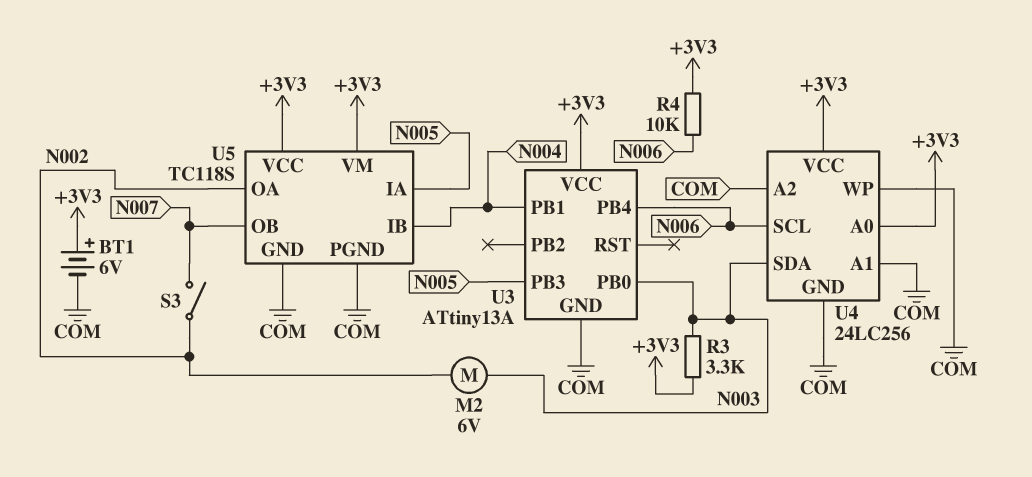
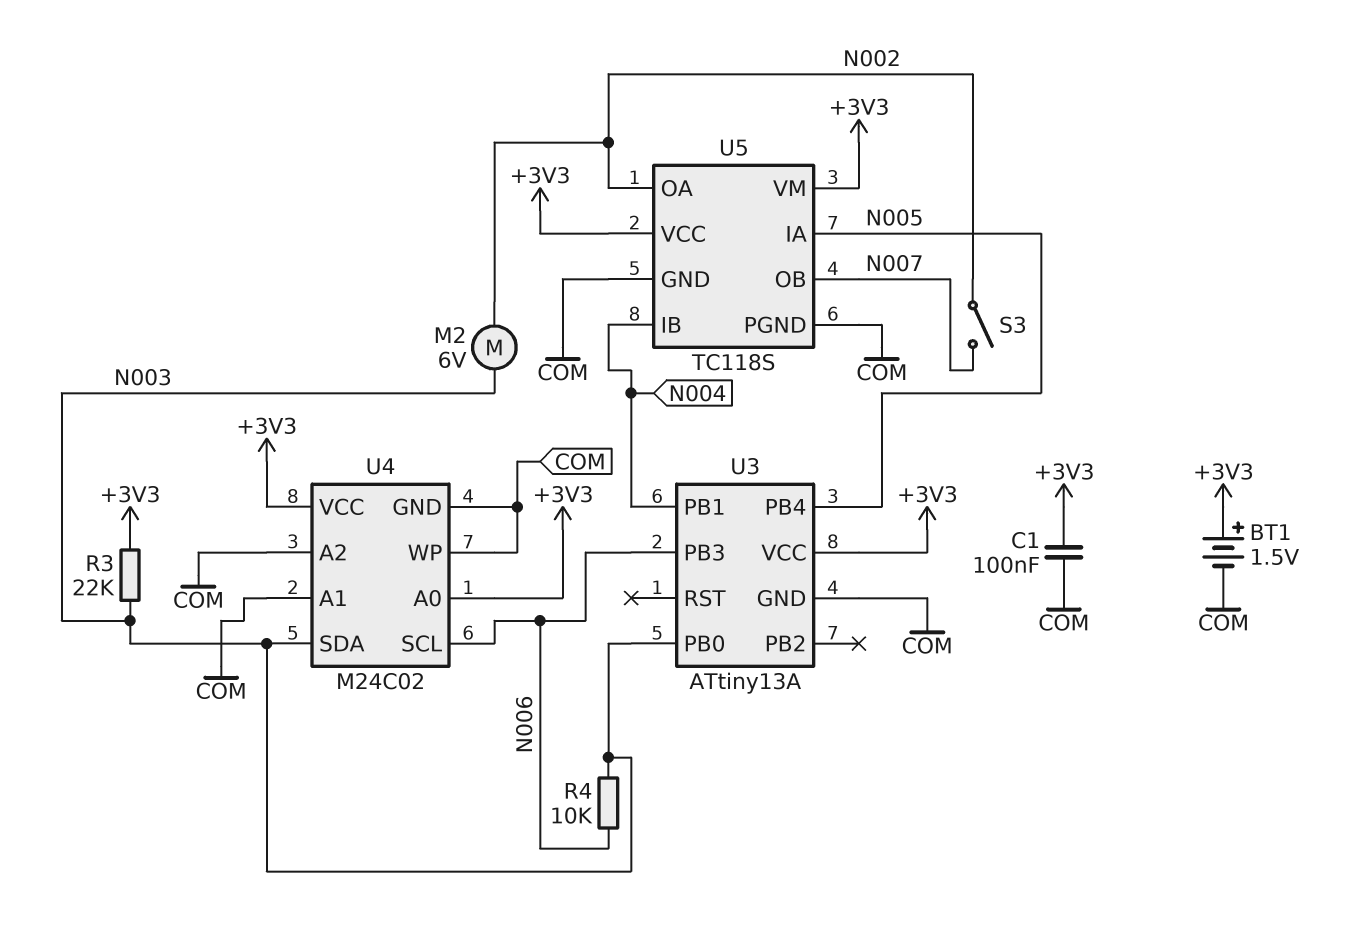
BT1: 6V (plus +3V3, minus COM) -> 1.5V (plus +3V3, minus COM)
C1: none -> 100nF (+3V3, COM)
R3: 3.3k (+3V3, N003) -> 22k (+3V3, N003)
R4: 10k (+3V3, N006) -> 10k (N003, N006)
U3 pin PB3: N005 -> N006
U3 pin PB4: N006 -> N005
U4: 24LC256 -> M24C02

